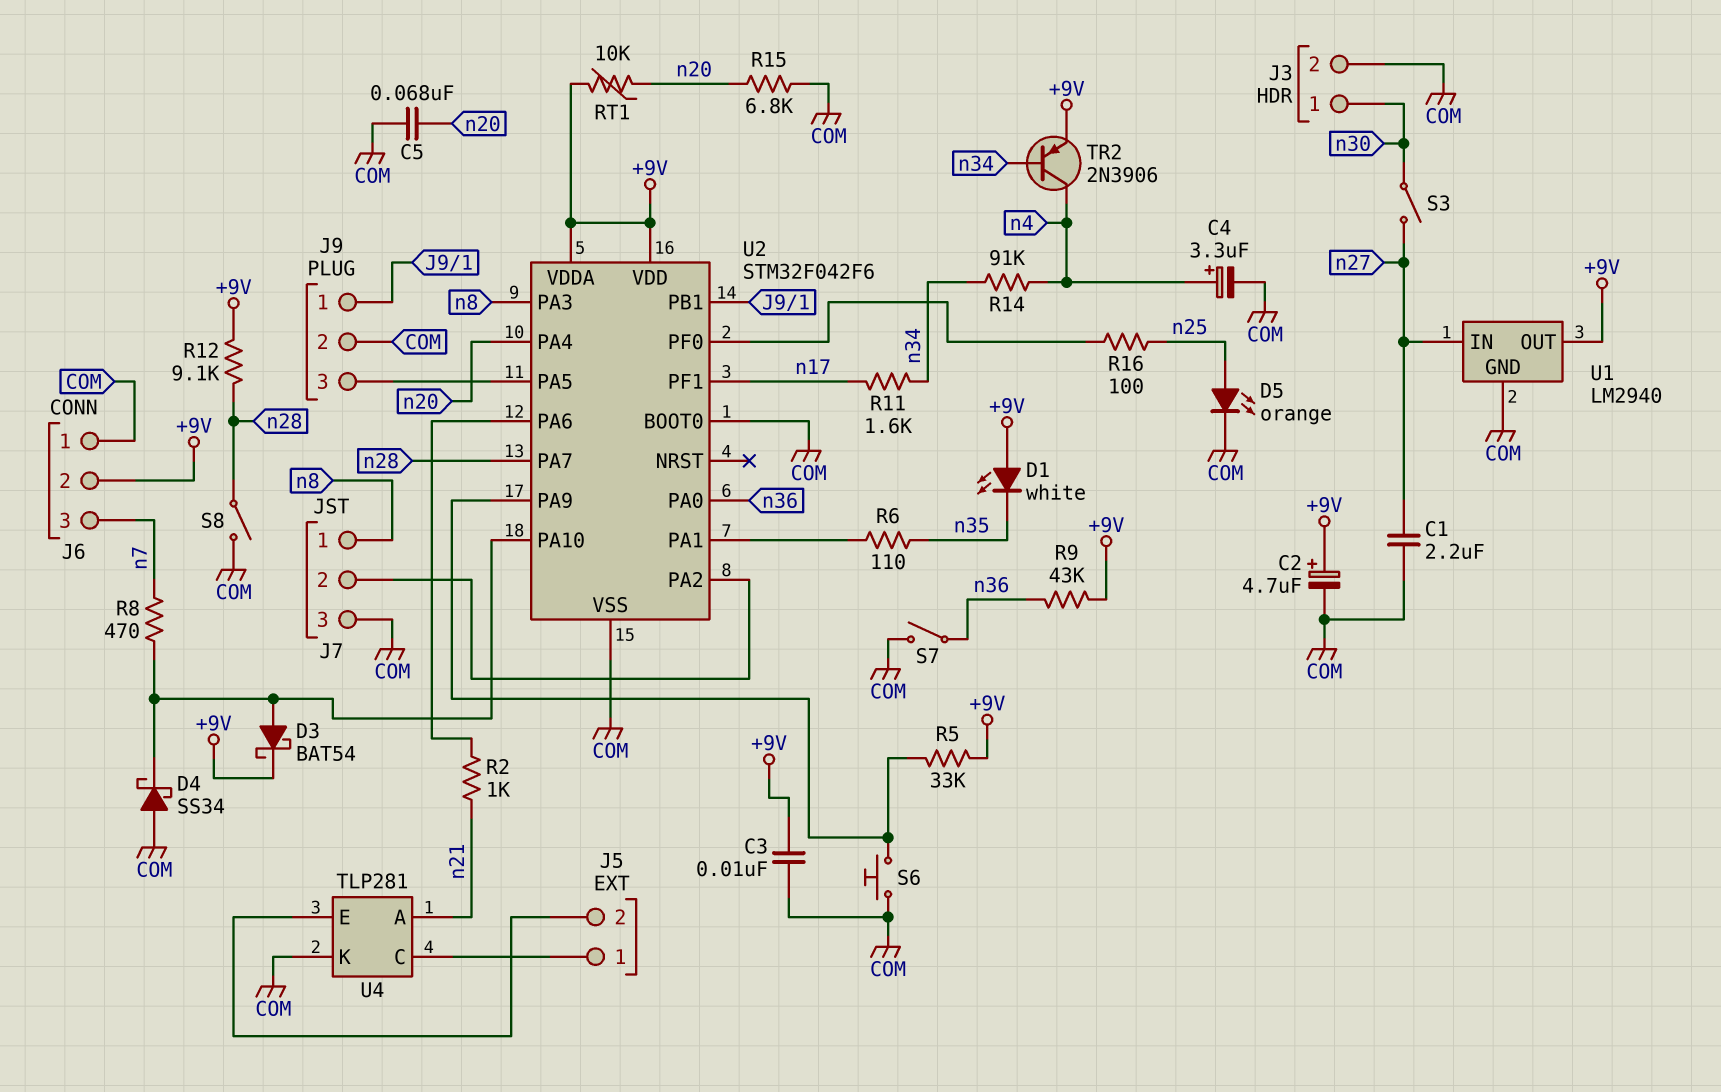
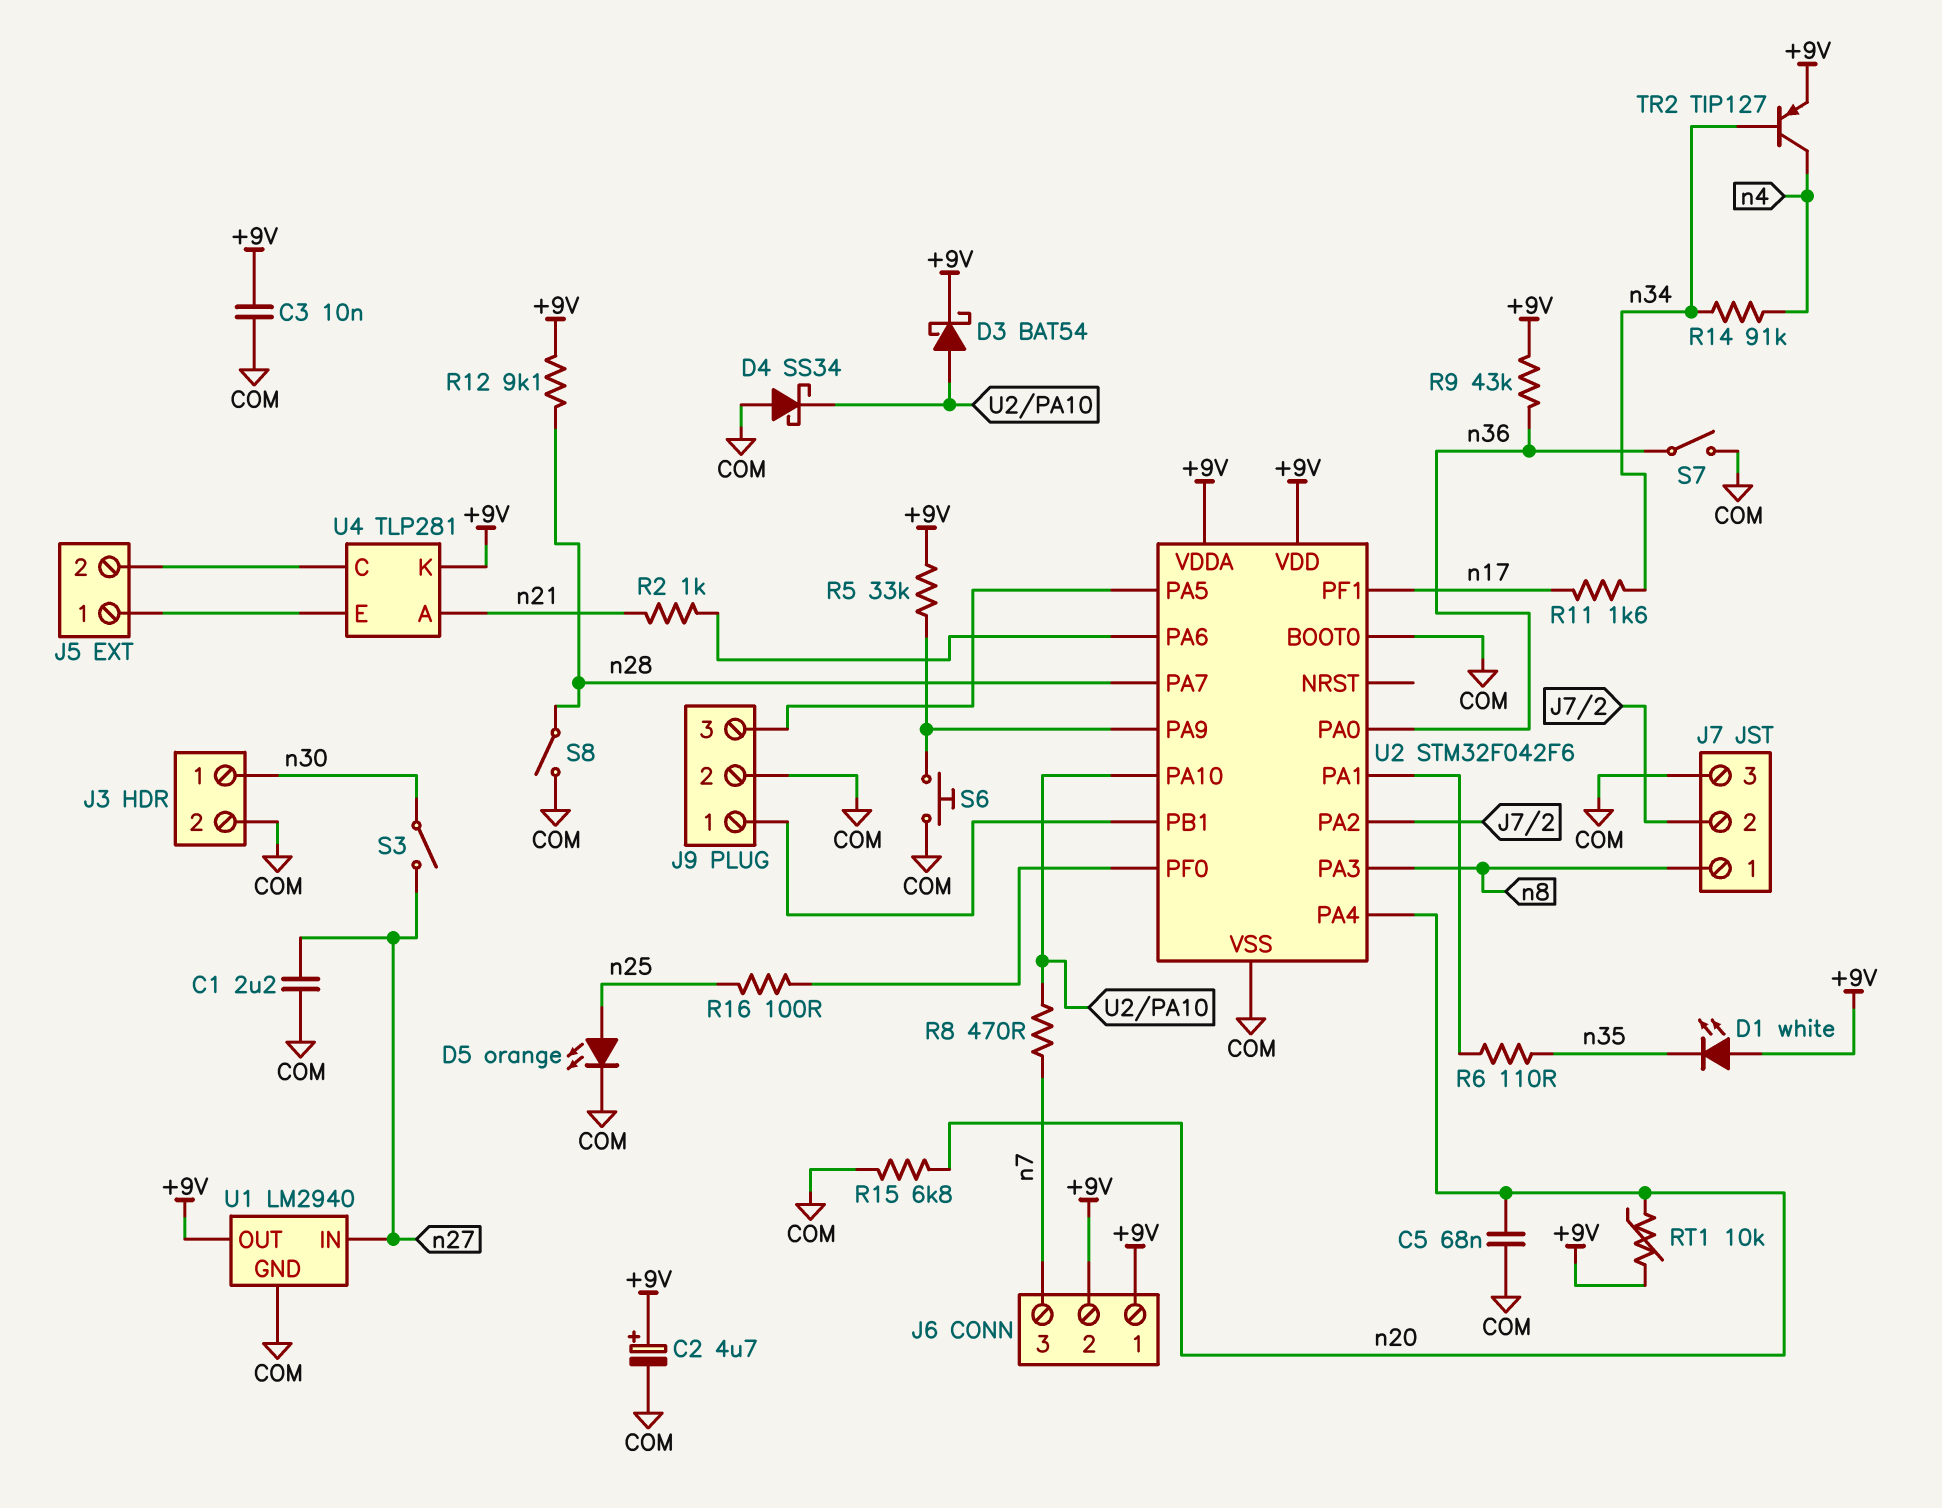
C4: 3.3uF (plus n4, minus COM) -> none
J6 pin 1: COM -> +9V
TR2: PNP 2N3906 (B n34, C n4, E +9V) -> PNP TIP127 (B n34, C n4, E +9V)
U4 pin C: J5/1 -> J5/2
U4 pin E: J5/2 -> J5/1
U4 pin K: COM -> +9V

